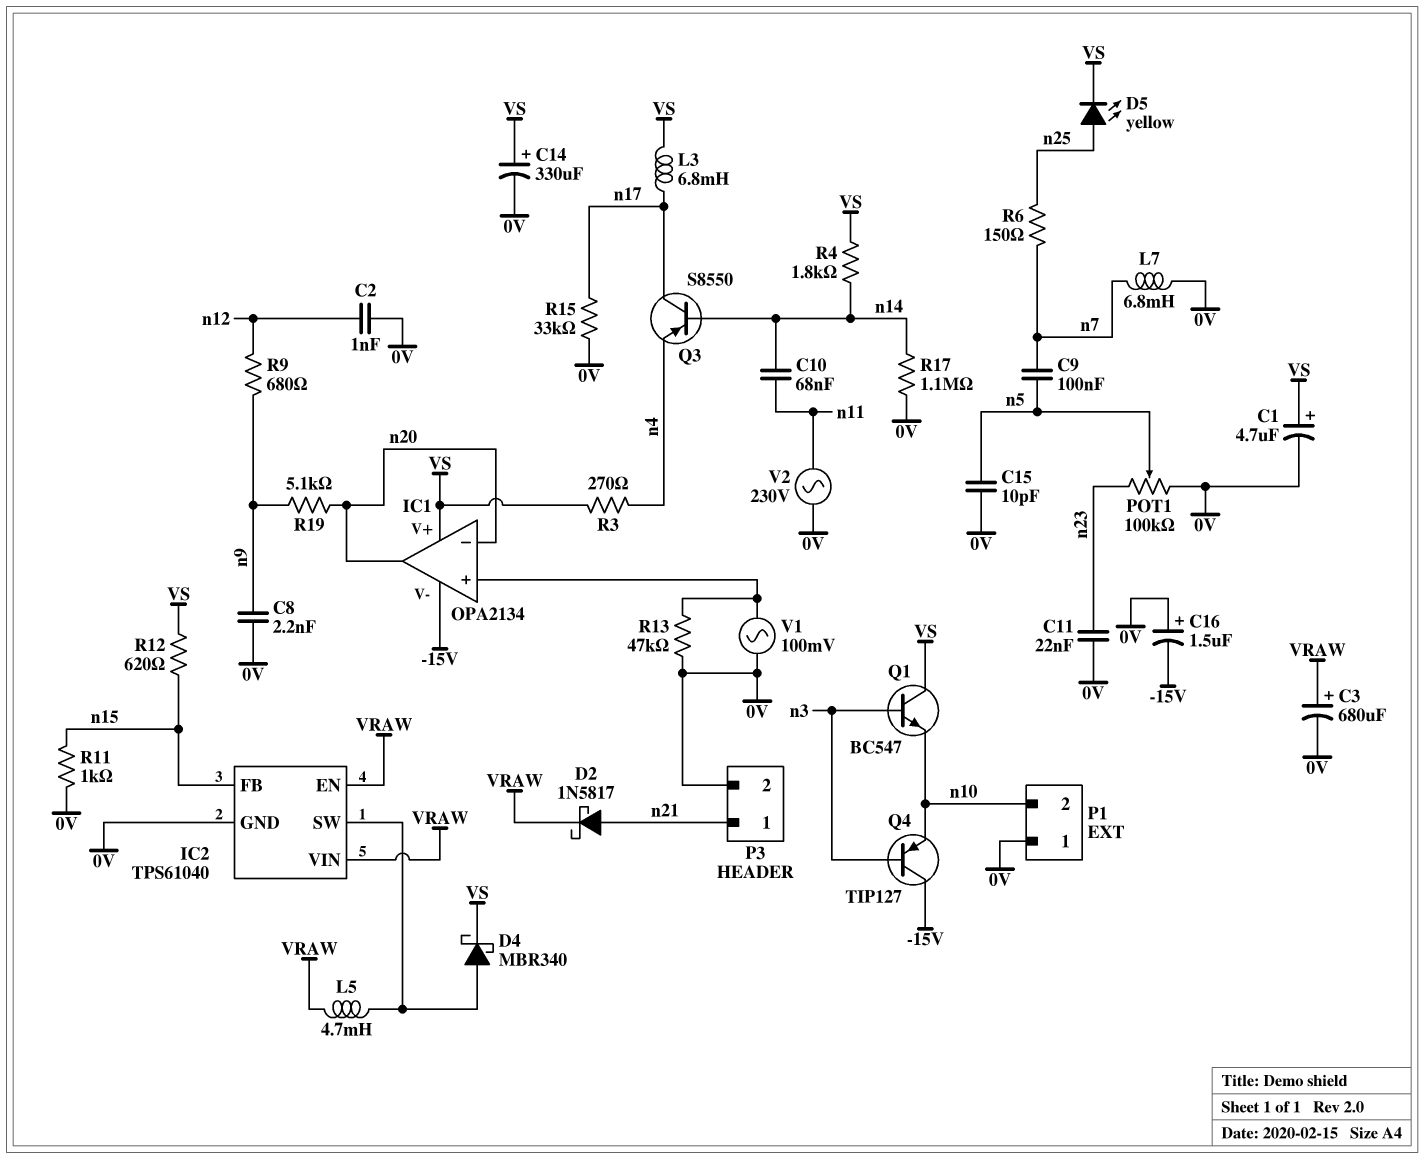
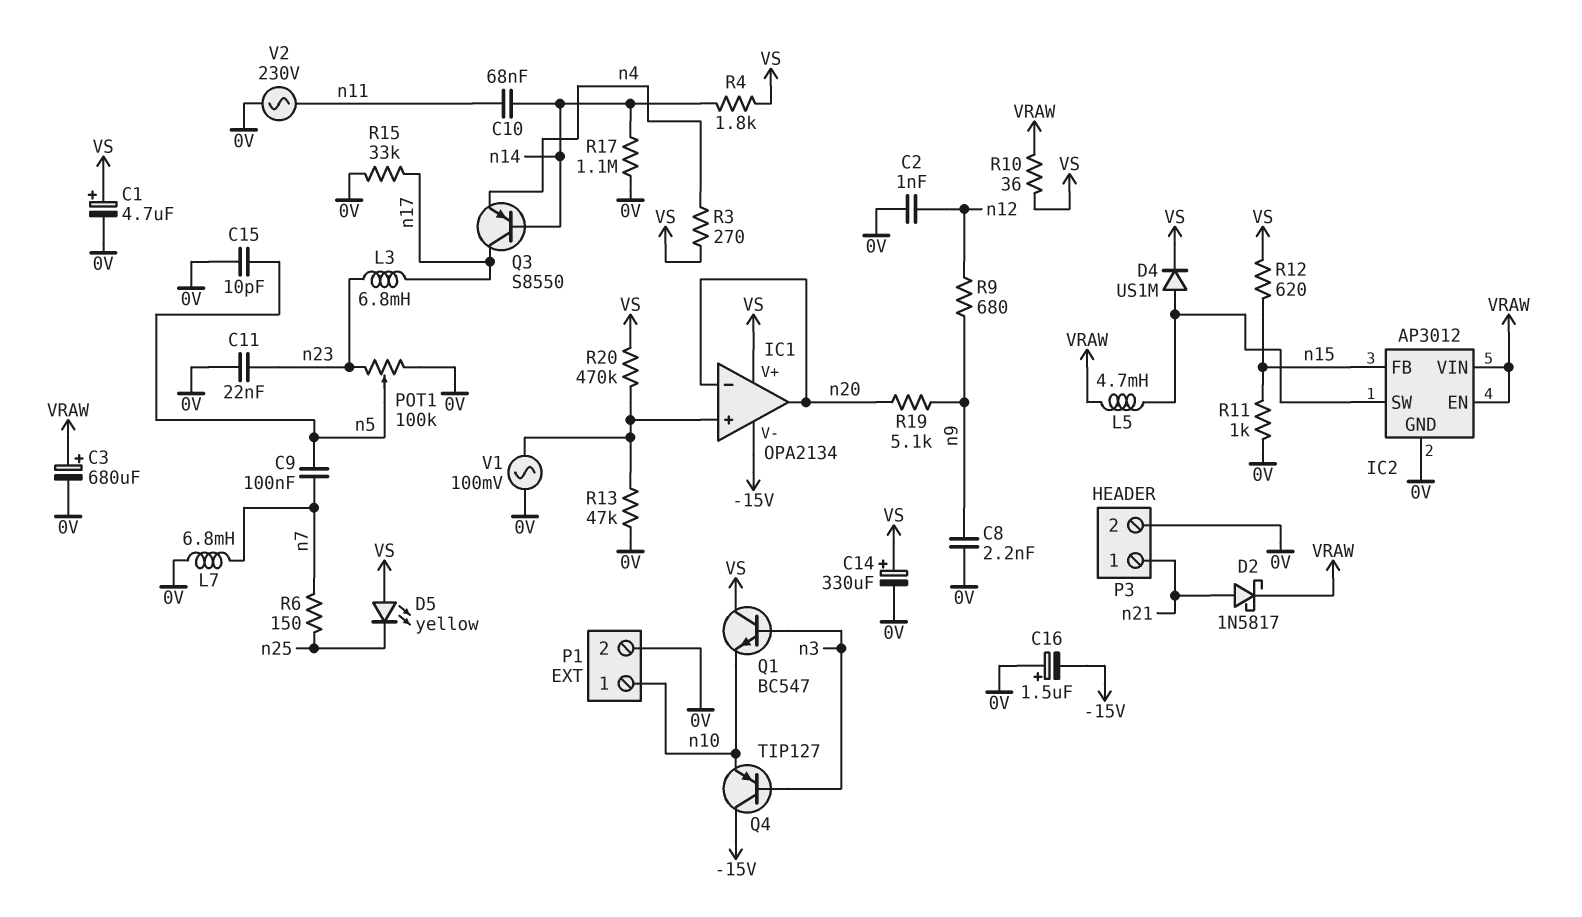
D4: schottky MBR340 (A IC2/SW, K VS) -> diode US1M (A IC2/SW, K VS)
D5: LED yellow (A n25, K VS) -> LED yellow (A VS, K n25)
IC2: TPS61040 -> AP3012
L3: 6.8mH (VS, n17) -> 6.8mH (n17, n23)
P1 pin 1: 0V -> n10
P1 pin 2: n10 -> 0V
R10: none -> 36 (VRAW, VS)
R20: none -> 470k (IC1/in+, VS)

